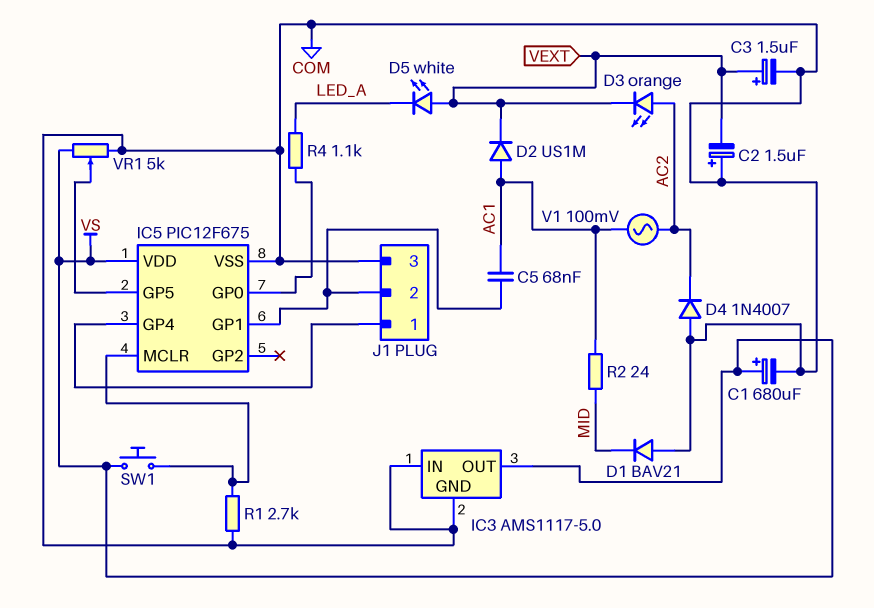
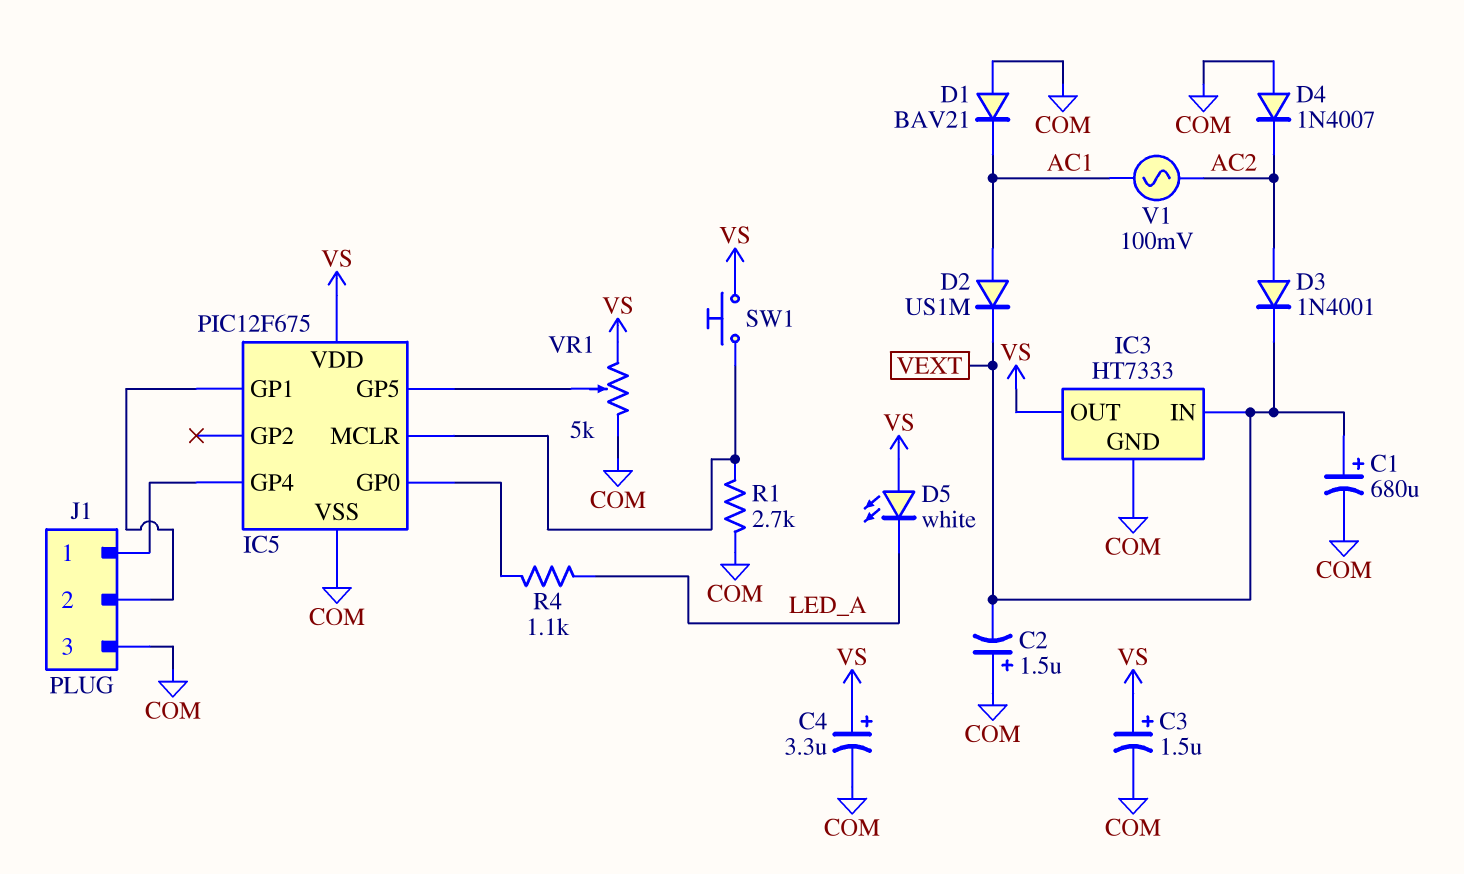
C1: 680uF (plus VS, minus COM) -> 680uF (plus VEXT, minus COM)
C3: 1.5uF (plus VEXT, minus COM) -> 1.5uF (plus VS, minus COM)
C4: none -> 3.3uF (plus VS, minus COM)
C5: 68nF (AC1, IC5/GP1) -> none
D1: diode BAV21 (A COM, K MID) -> diode BAV21 (A COM, K AC1)
D3: LED orange (A AC2, K VEXT) -> diode 1N4001 (A AC2, K VEXT)
D5: LED white (A VEXT, K LED_A) -> LED white (A VS, K LED_A)
IC3: AMS1117-5.0 -> HT7333
IC3 pin IN: COM -> VEXT
R2: 24 (AC1, MID) -> none

